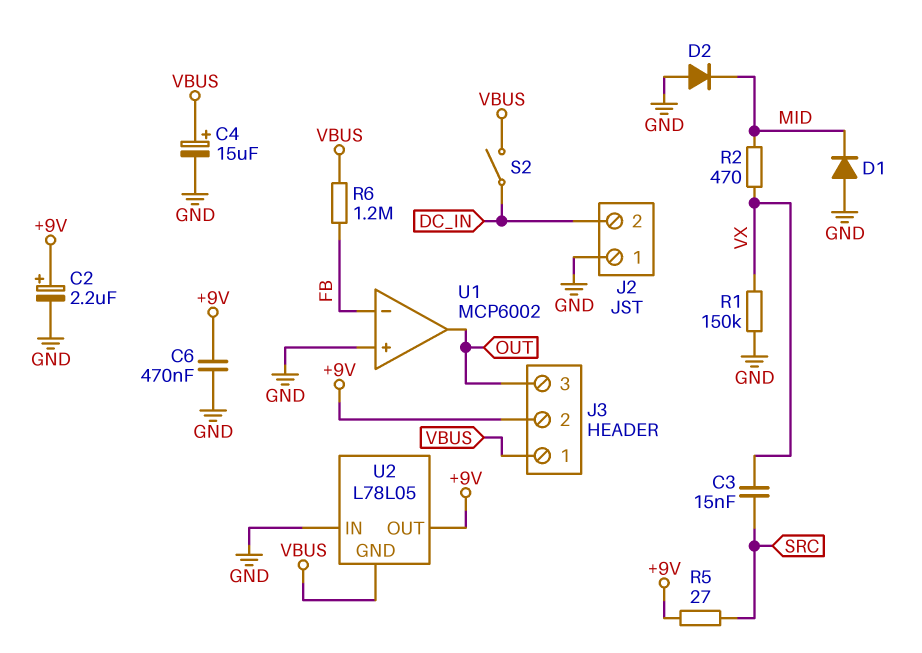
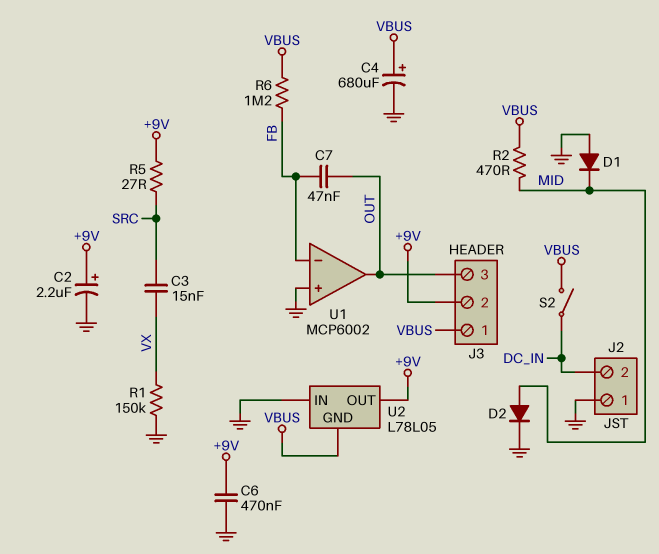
C4: 15uF (plus VBUS, minus GND) -> 680uF (plus VBUS, minus GND)
C7: none -> 47nF (FB, OUT)
D2: diode (A GND, K MID) -> diode (A MID, K GND)
R2: 470 (MID, VX) -> 470 (MID, VBUS)

